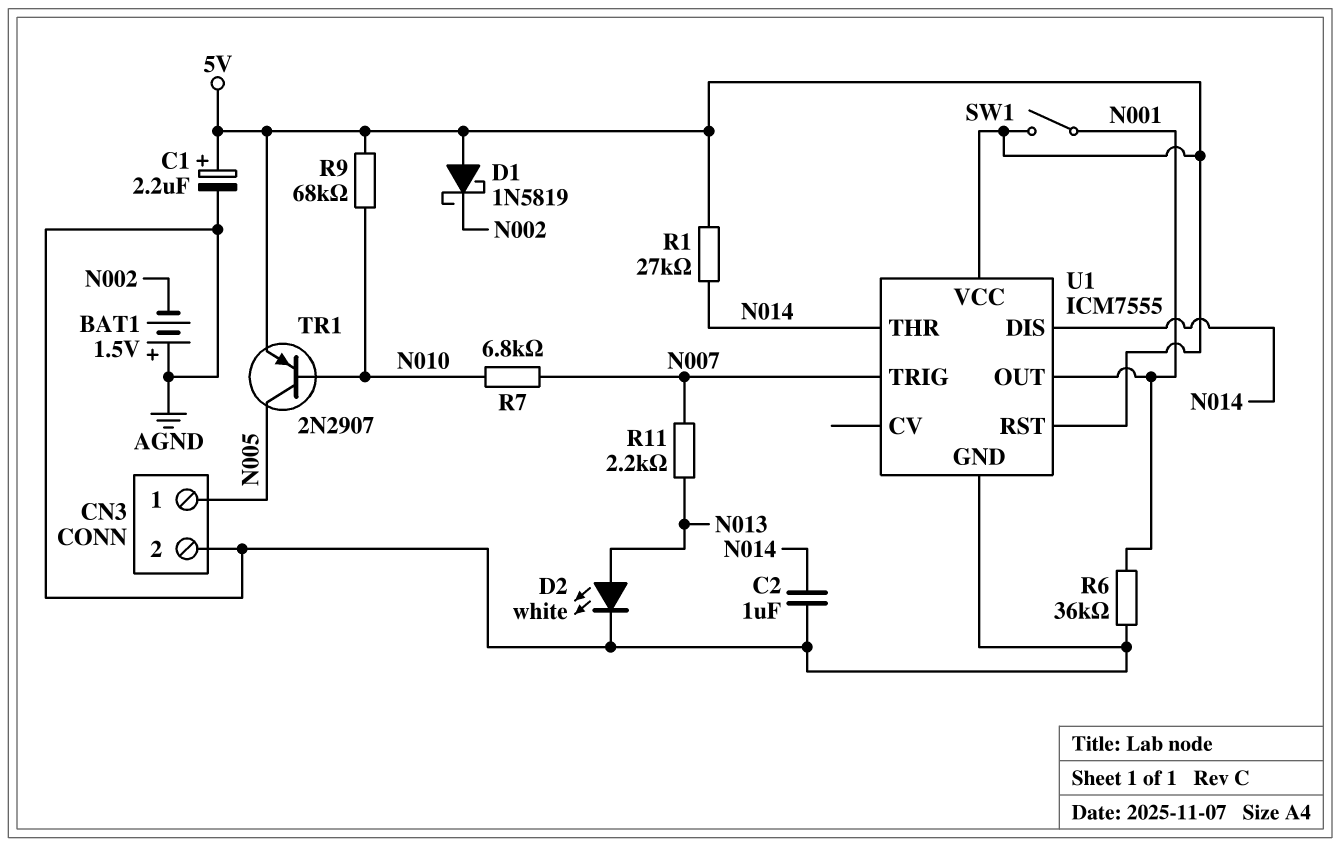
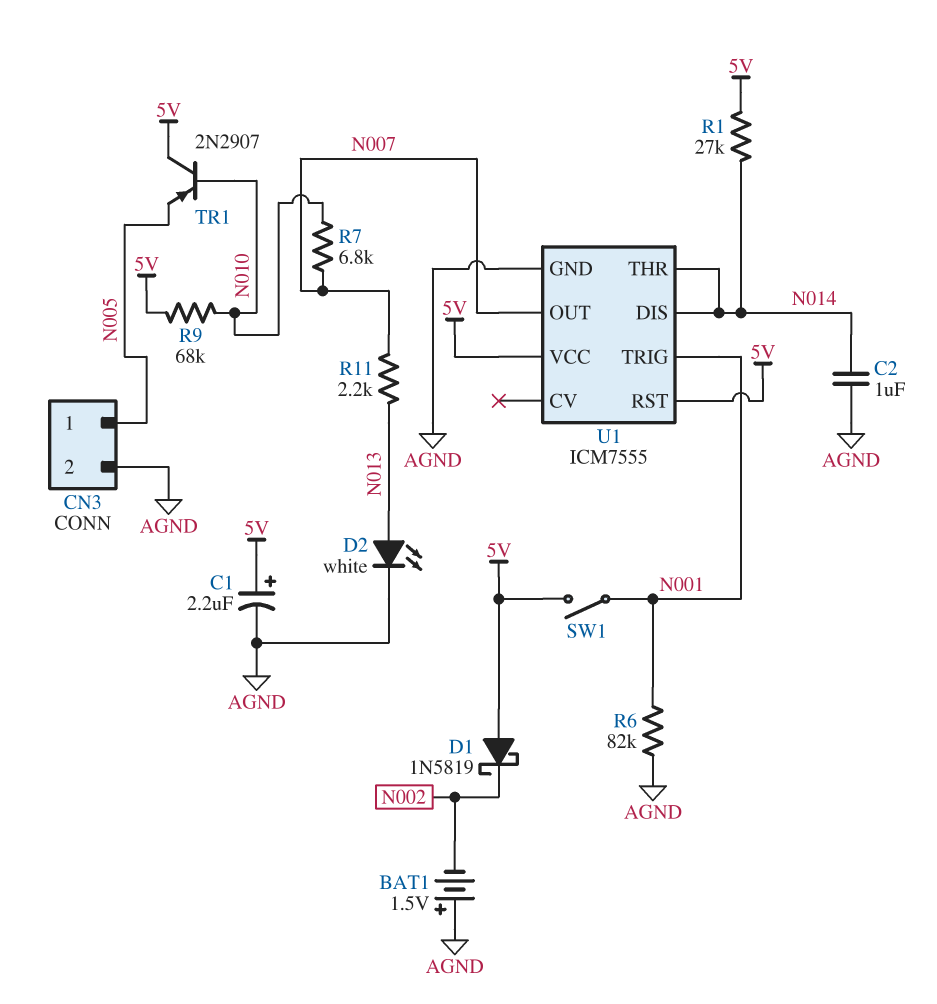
R6: 36k (AGND, N001) -> 82k (AGND, N001)
TR1: PNP 2N2907 (B N010, C N005, E 5V) -> PNP 2N2907 (B N010, C 5V, E N005)
U1 pin OUT: N001 -> N007
U1 pin TRIG: N007 -> N001

